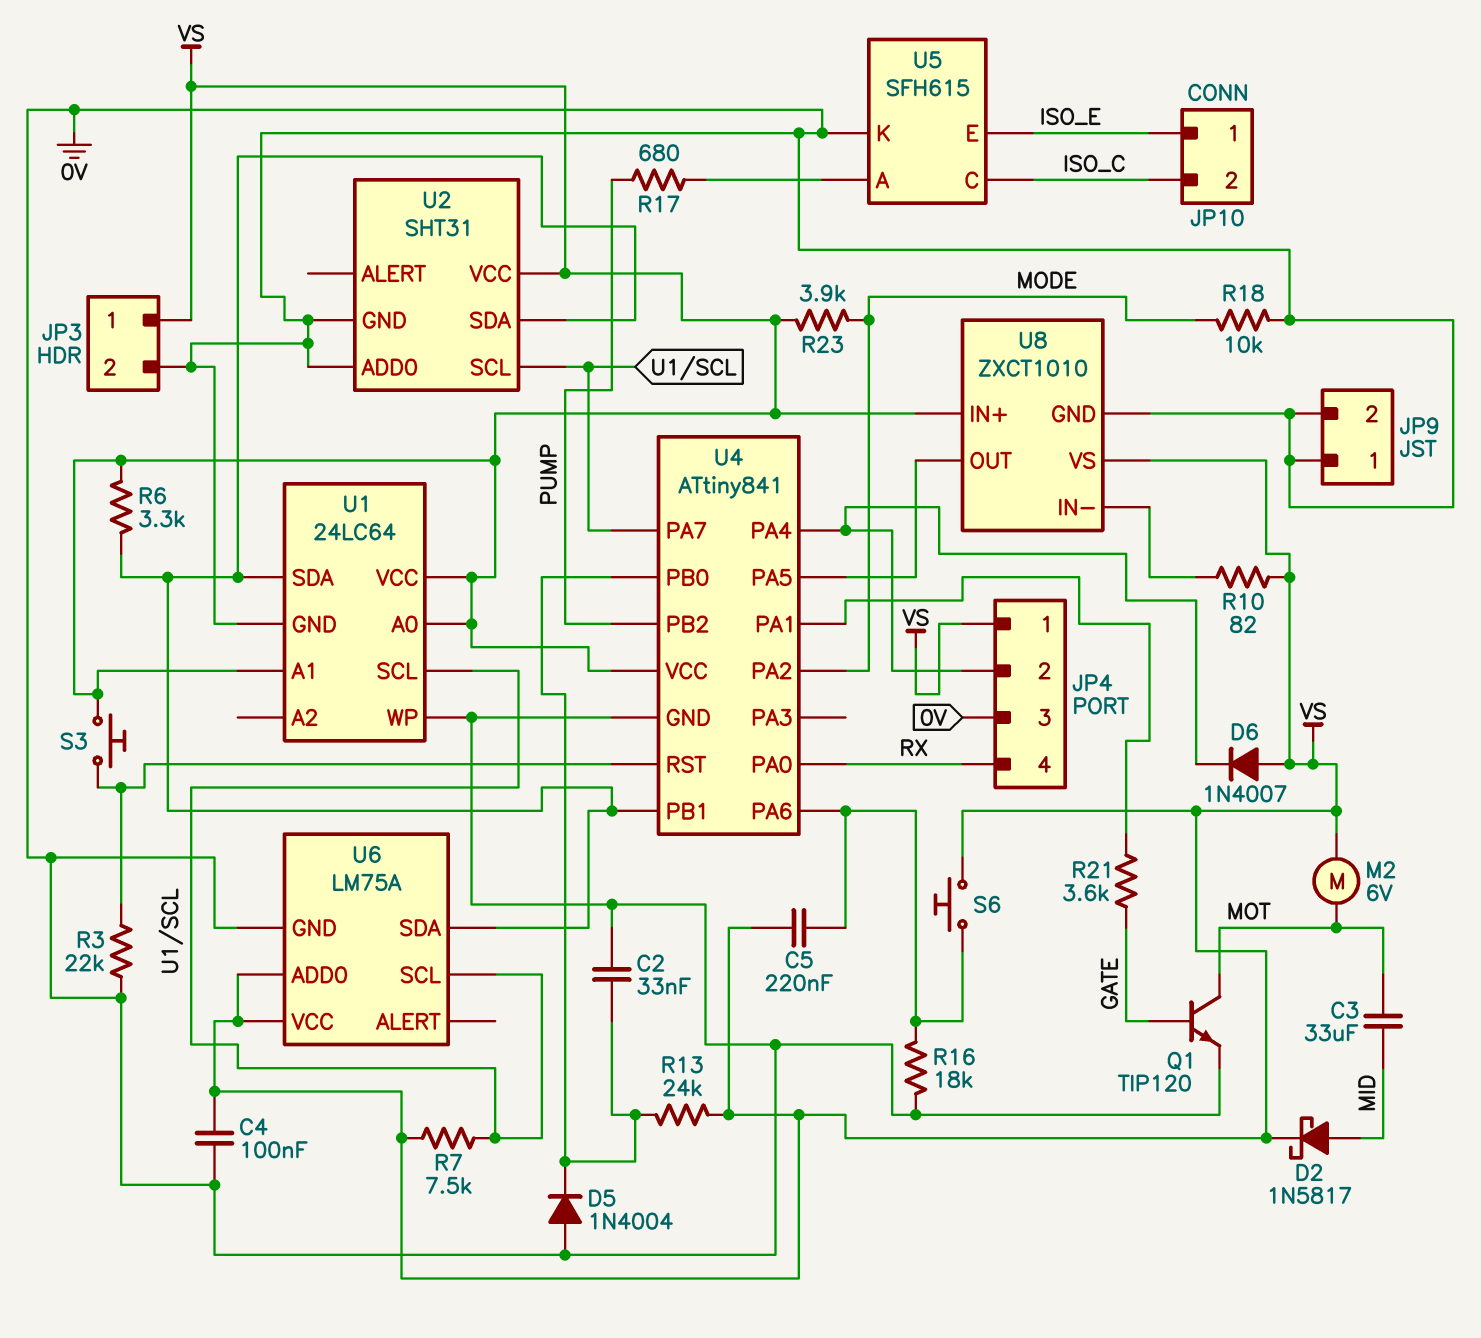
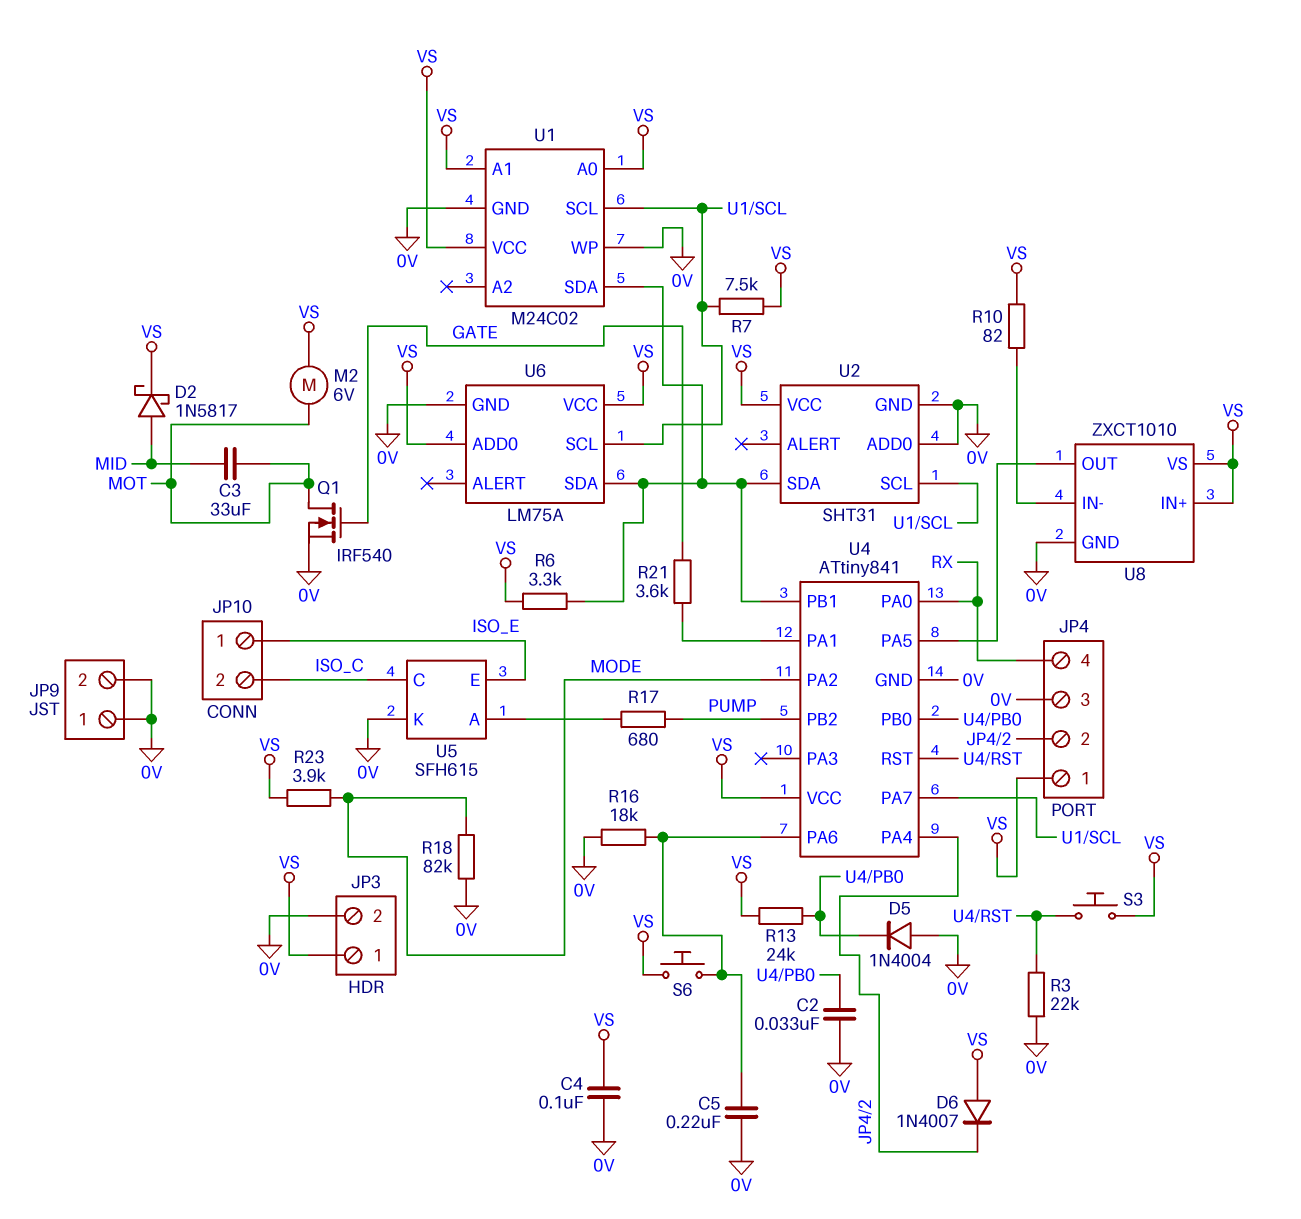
C5: 220nF (U4/PA6, VS) -> 220nF (0V, U4/PA6)
Q1: NPN TIP120 (B GATE, C MOT, E 0V) -> NMOS IRF540 (G GATE, D MOT, S 0V)
R18: 10k (0V, MODE) -> 82k (0V, MODE)
U1: 24LC64 -> M24C02

